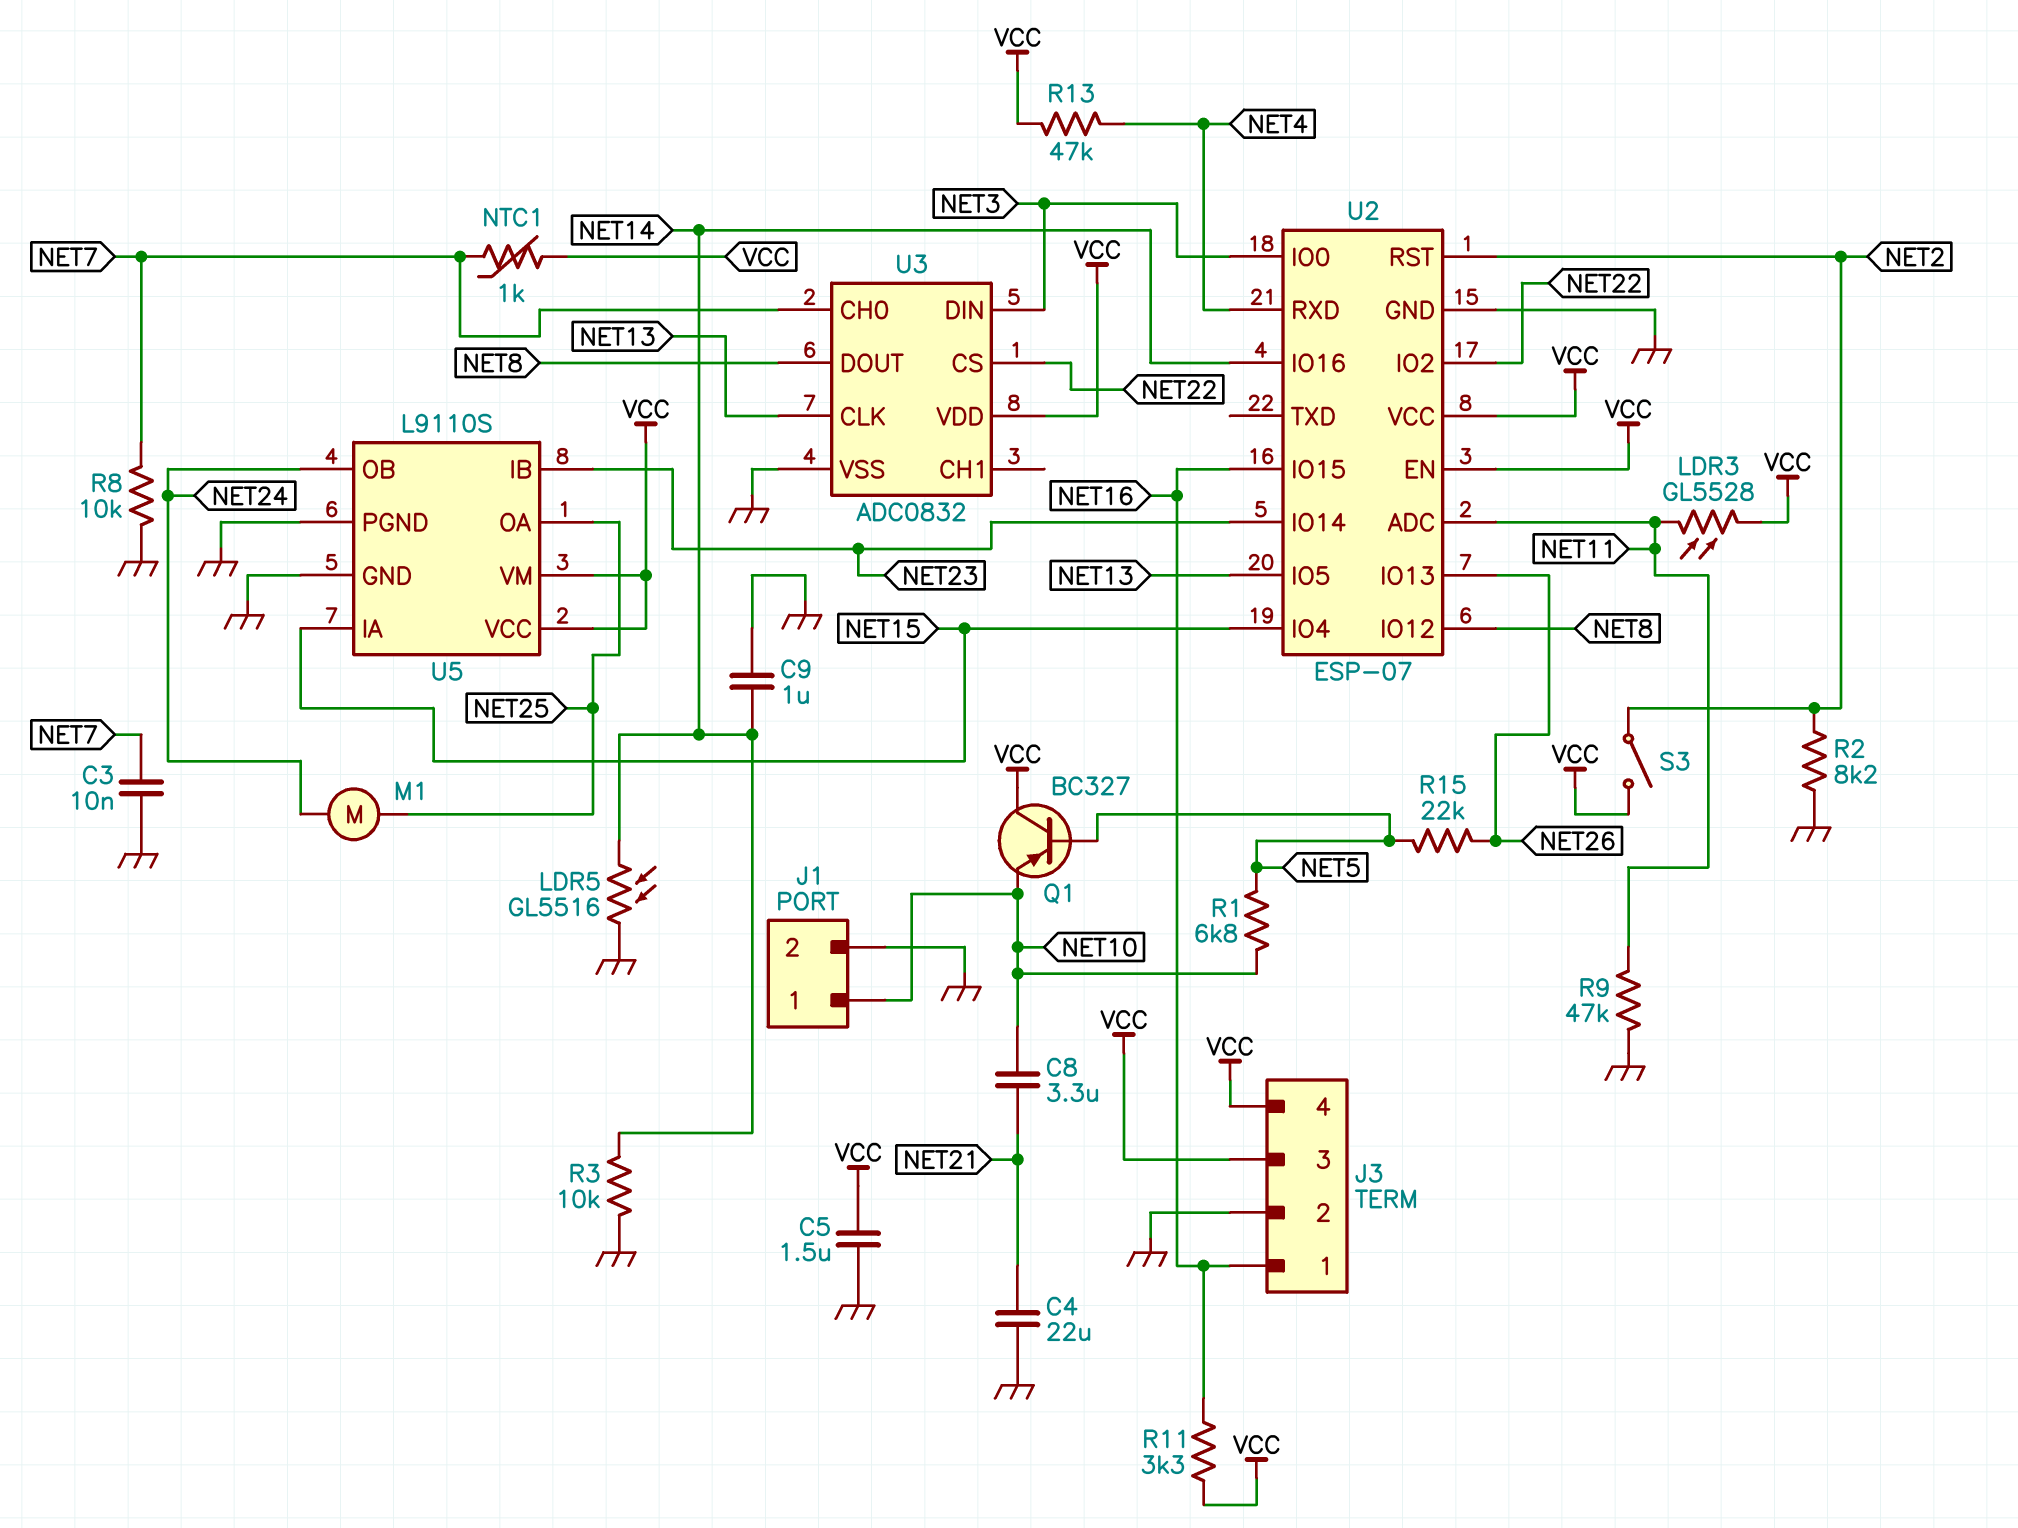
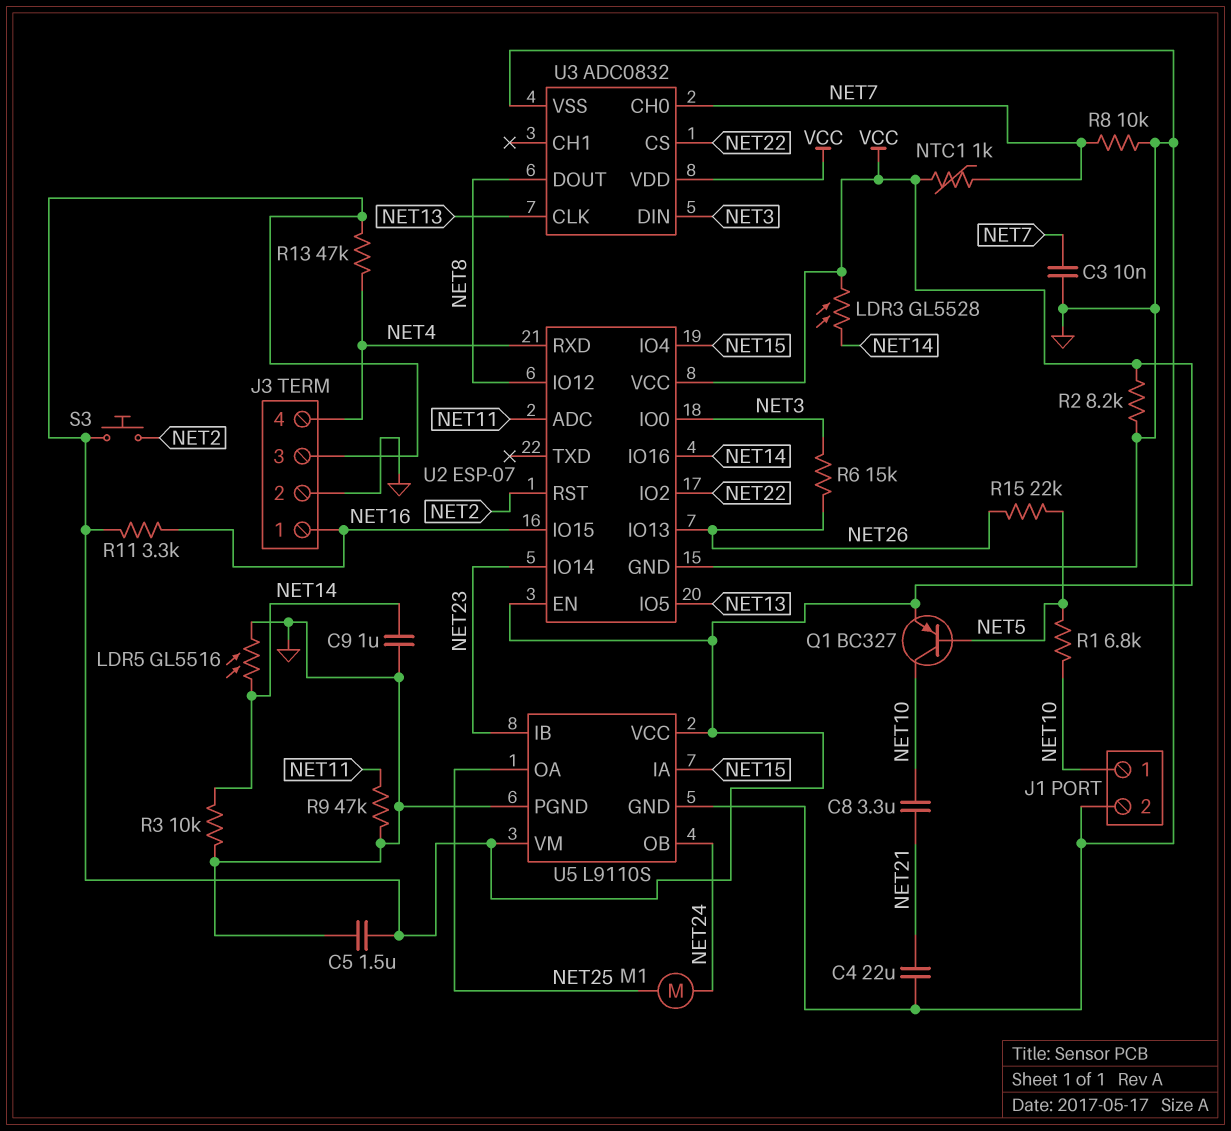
J3 pin 4: VCC -> NET4
LDR3: GL5528 (NET11, VCC) -> GL5528 (NET14, VCC)
Q1: PNP BC327 (B NET5, C VCC, E NET10) -> PNP BC327 (B NET5, C NET10, E VCC)
R2: 8.2k (GND, NET2) -> 8.2k (GND, VCC)
R6: none -> 15k (NET3, NET26)
S3: switch (NET2, VCC) -> button (NET2, VCC)

